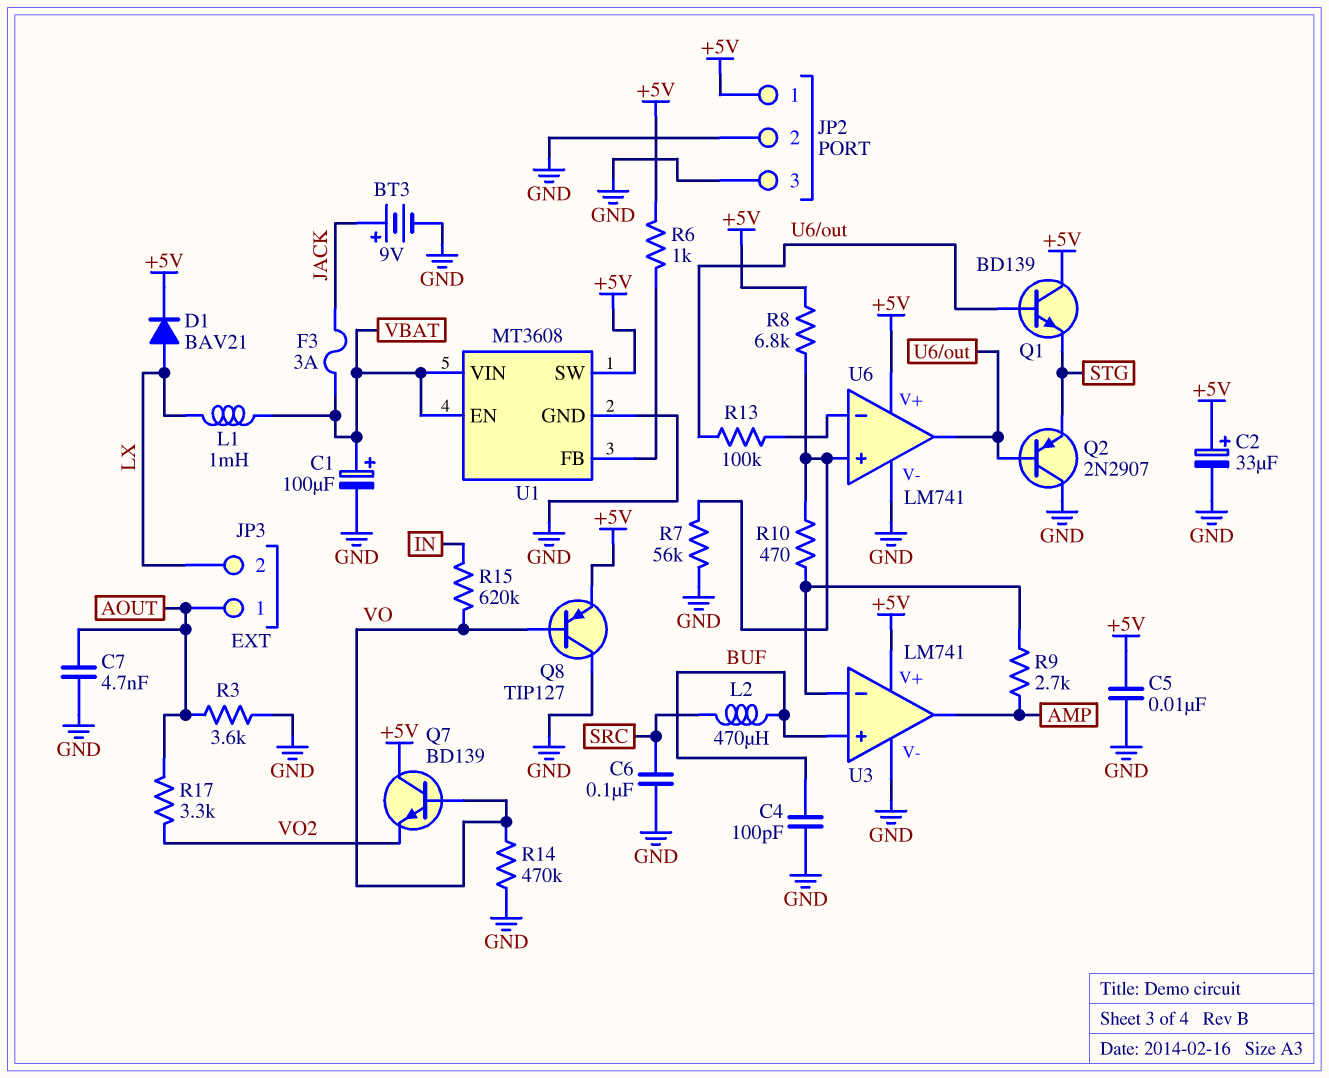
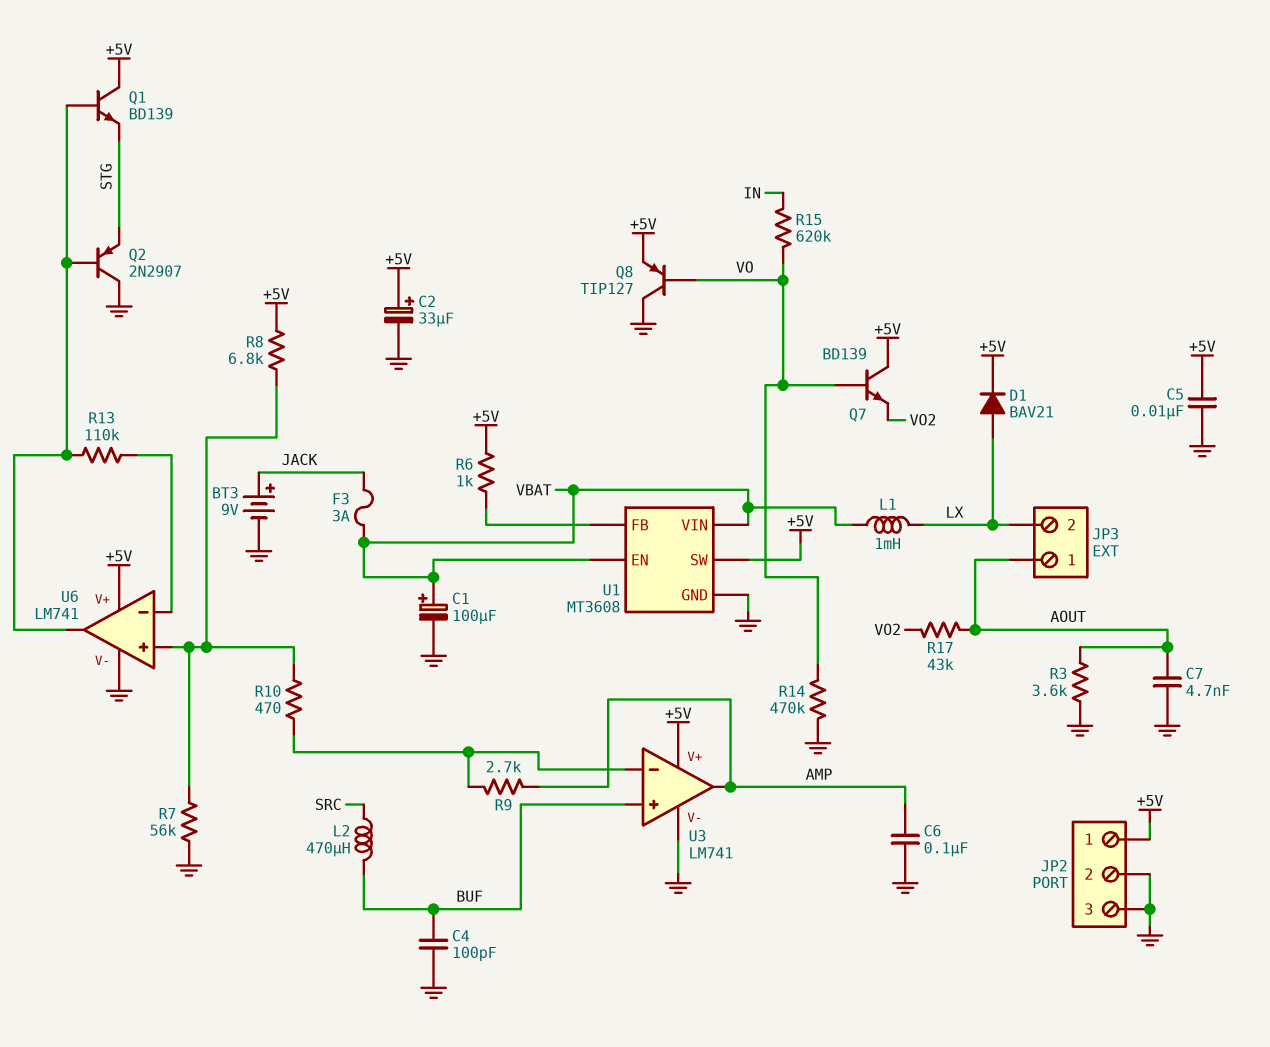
C6: 100nF (GND, SRC) -> 100nF (AMP, GND)
R13: 100k (U6/in-, U6/out) -> 110k (U6/in-, U6/out)
R17: 3.3k (AOUT, VO2) -> 43k (AOUT, VO2)

